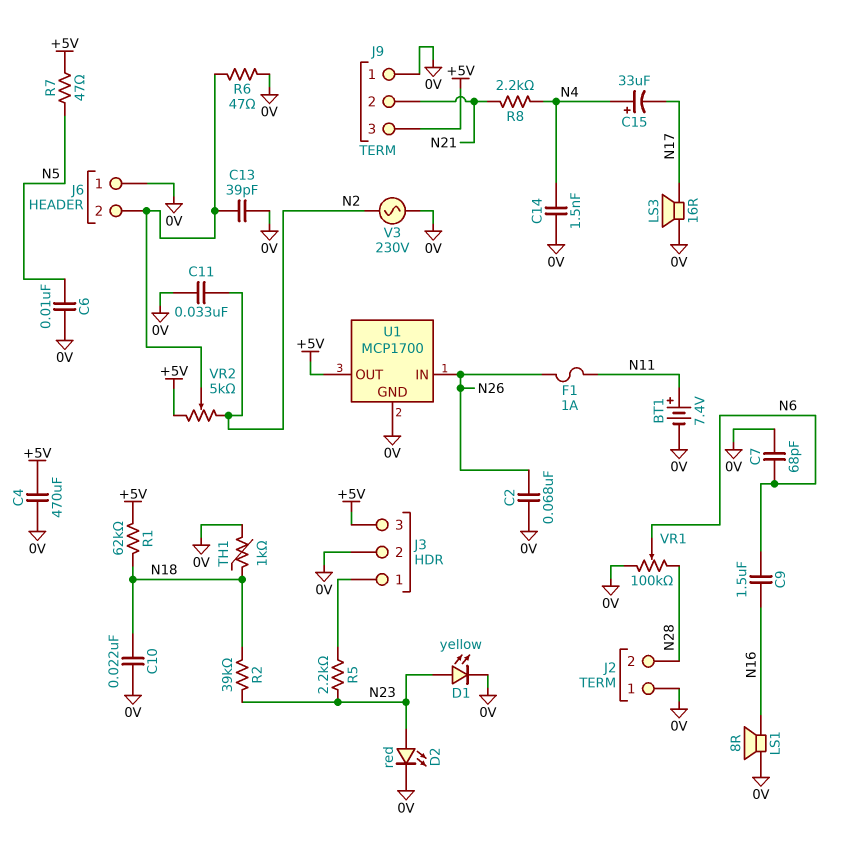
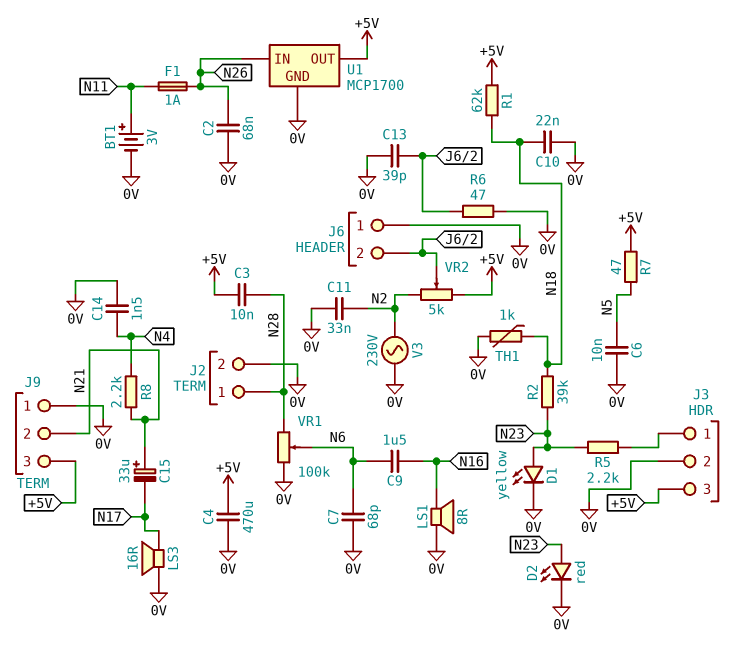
BT1: 7.4V (plus N11, minus 0V) -> 3V (plus N11, minus 0V)
C3: none -> 10nF (+5V, N28)
C15: 33uF (plus N4, minus N17) -> 33uF (plus N21, minus N17)
J2 pin 1: 0V -> N28
J2 pin 2: N28 -> 0V

